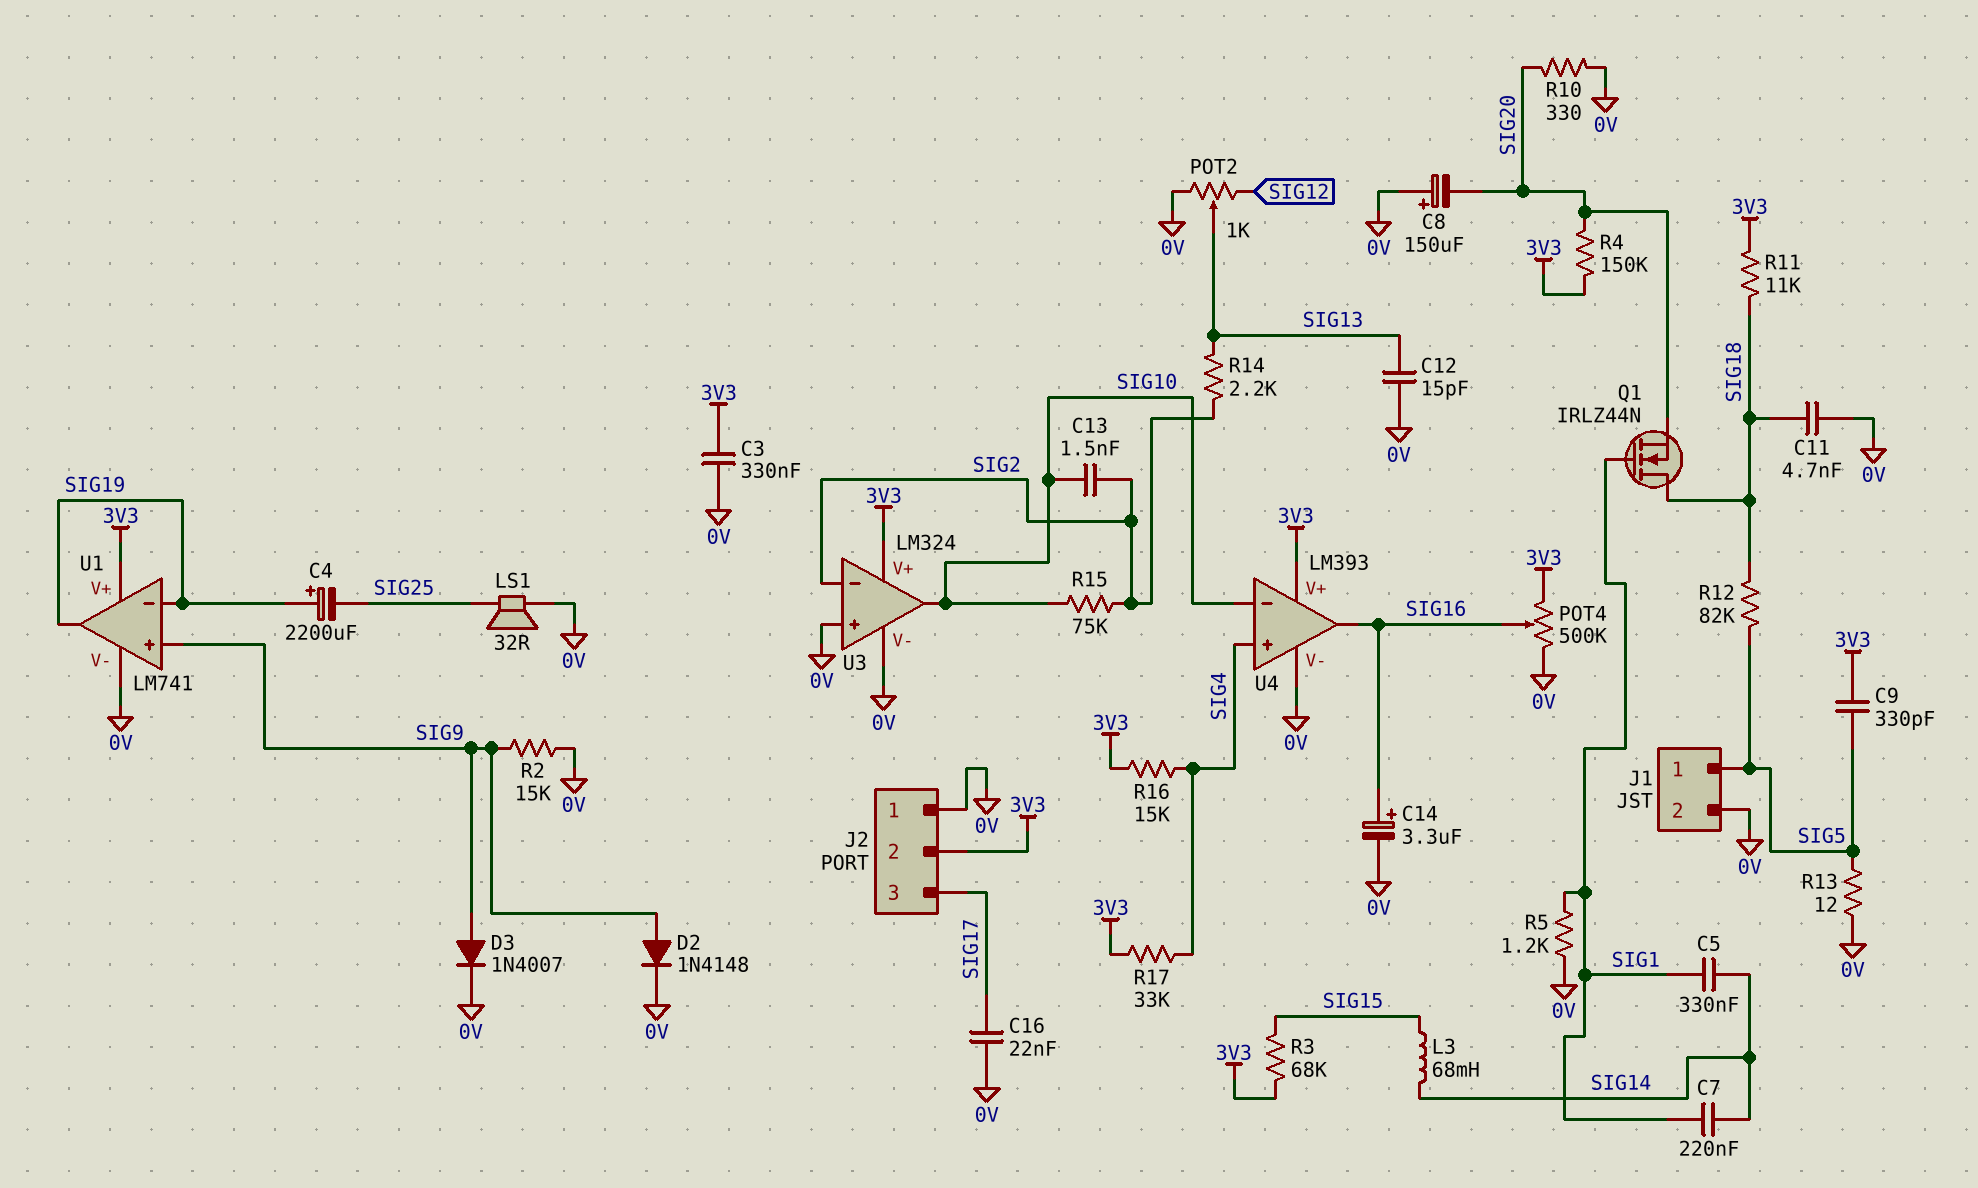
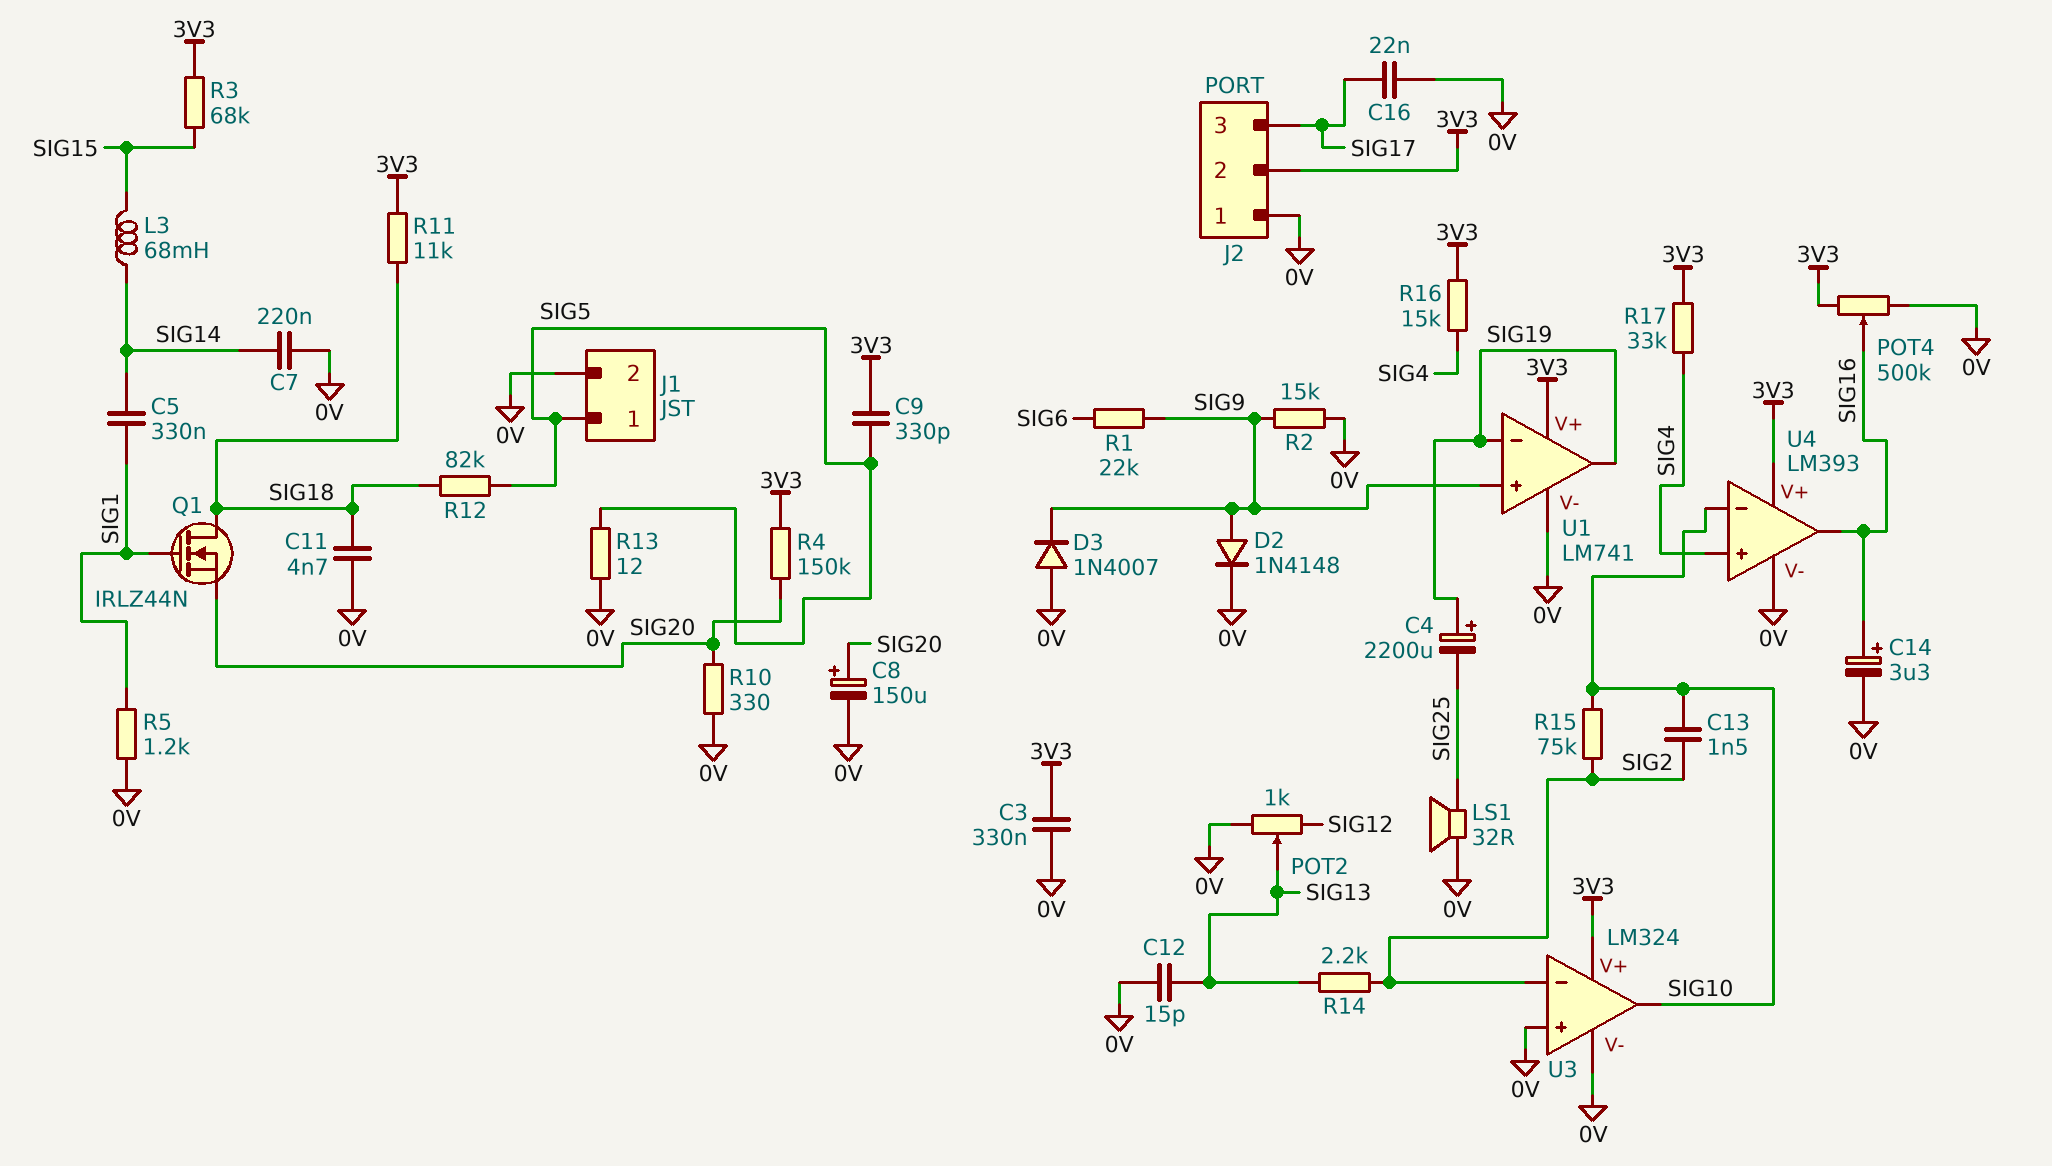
C7: 220nF (SIG1, SIG14) -> 220nF (0V, SIG14)
C8: 150uF (plus 0V, minus SIG20) -> 150uF (plus SIG20, minus 0V)
D3: diode 1N4007 (A SIG9, K 0V) -> diode 1N4007 (A 0V, K SIG9)
R1: none -> 22k (SIG6, SIG9)

